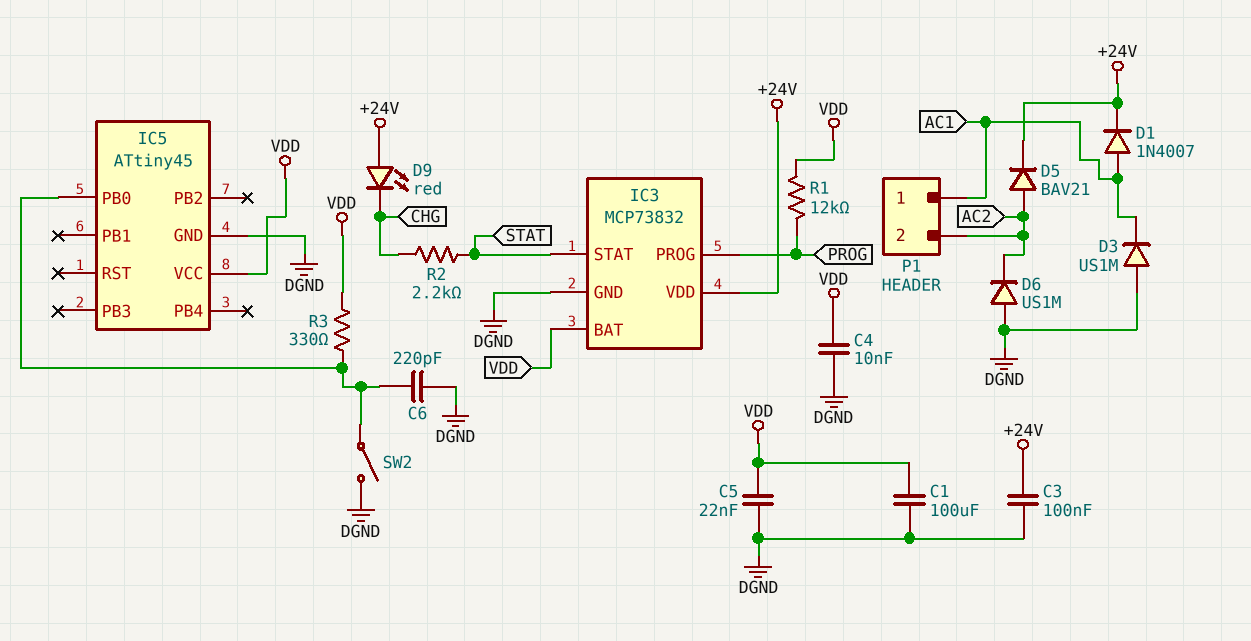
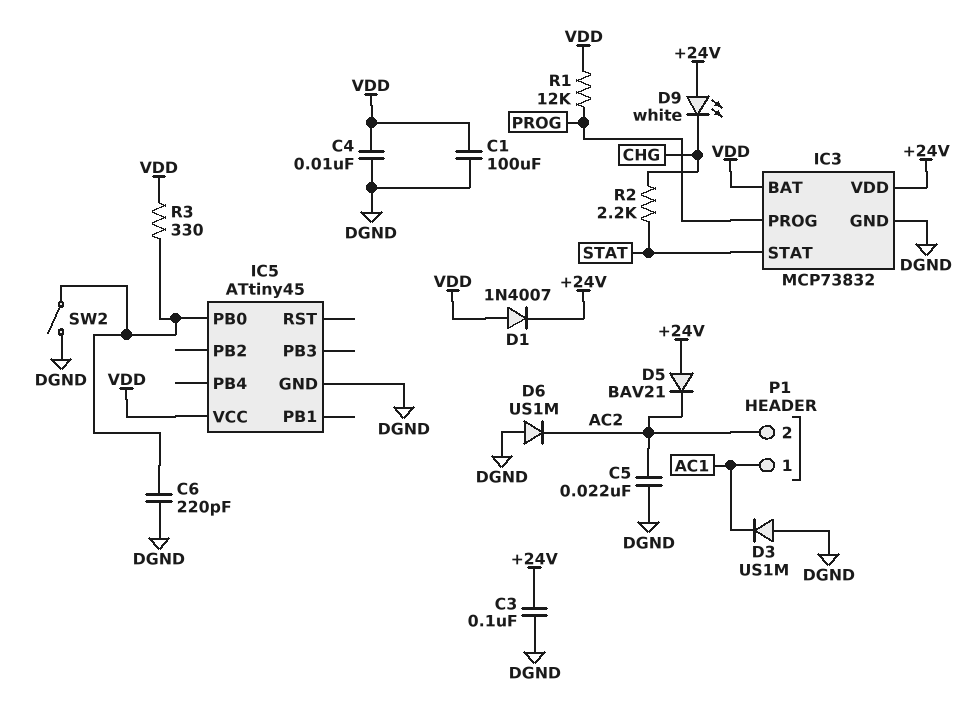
C5: 22nF (DGND, VDD) -> 22nF (AC2, DGND)
D1: diode 1N4007 (A AC1, K +24V) -> diode 1N4007 (A VDD, K +24V)
D5: diode BAV21 (A AC2, K +24V) -> diode BAV21 (A +24V, K AC2)
D9: LED red (A +24V, K CHG) -> LED white (A +24V, K CHG)

